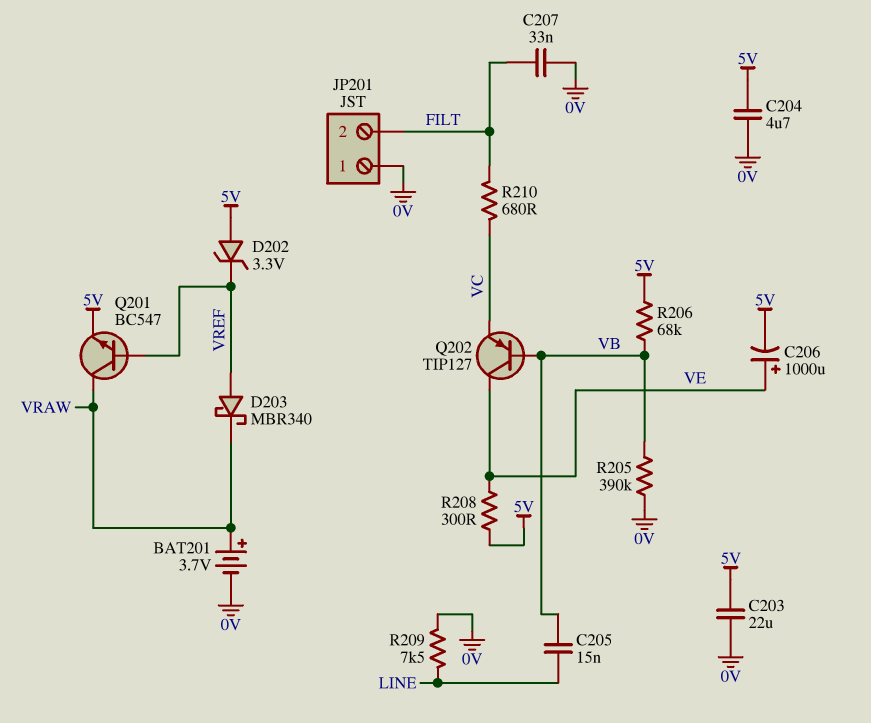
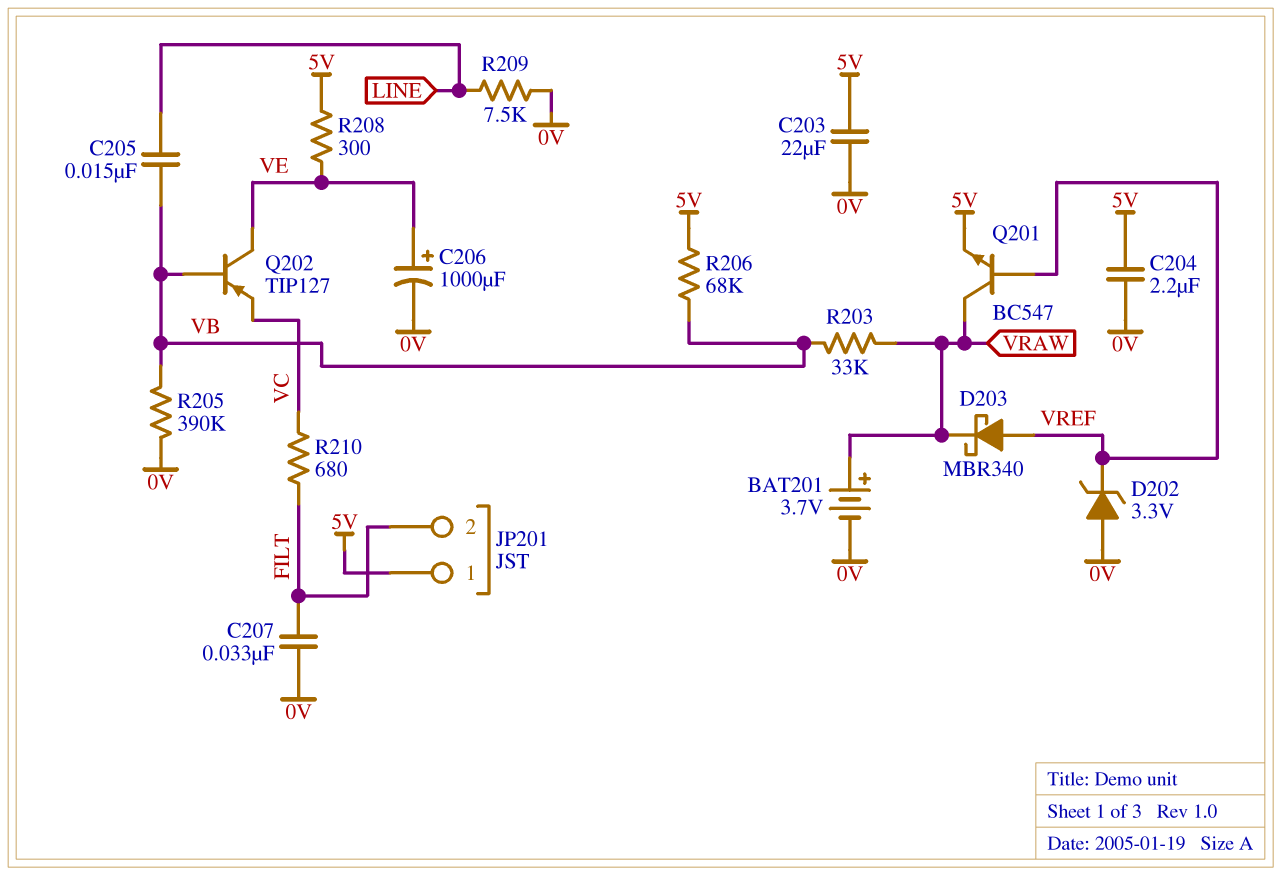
C204: 4.7uF (0V, 5V) -> 2.2uF (0V, 5V)
C206: 1000uF (plus VE, minus 5V) -> 1000uF (plus VE, minus 0V)
D202: zener 3.3V (A 5V, K VREF) -> zener 3.3V (A 0V, K VREF)
JP201 pin 1: 0V -> 5V
R203: none -> 33k (VB, VRAW)

